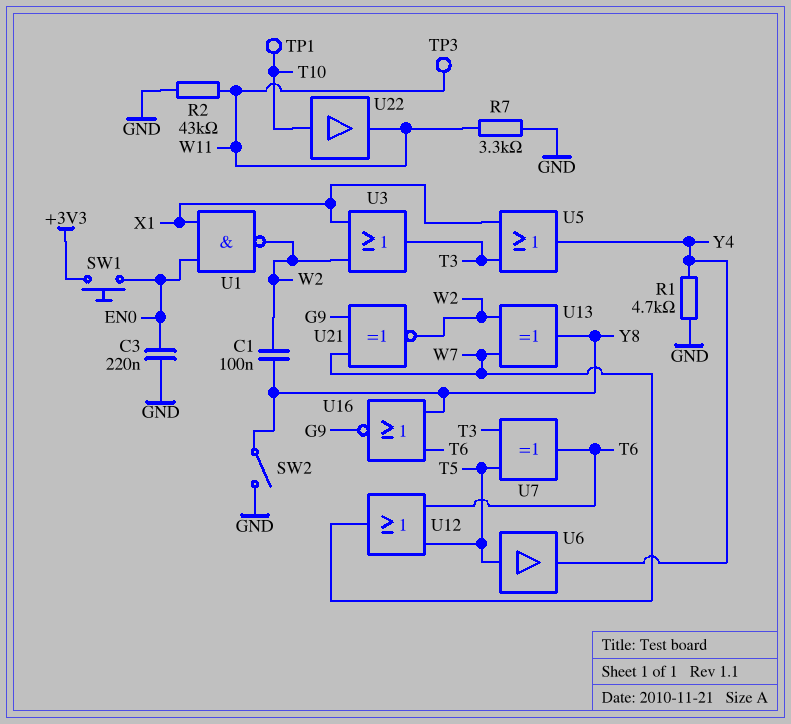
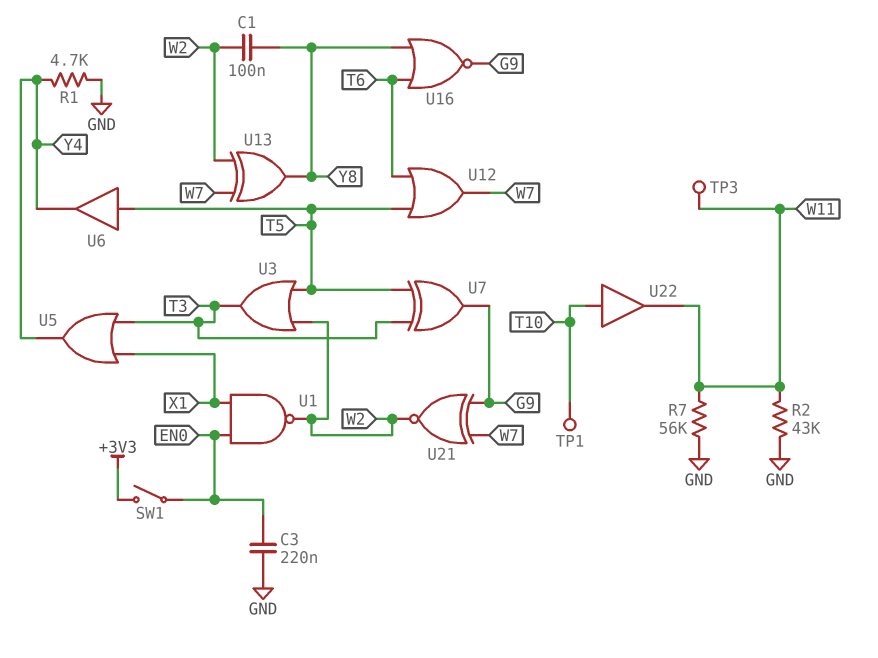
R7: 3.3k (GND, W11) -> 56k (GND, W11)
SW1: button (+3V3, EN0) -> switch (+3V3, EN0)
SW2: switch (GND, Y8) -> none
U3: OR (in W2, in X1, out T3) -> OR (in T5, in W2, out T3)
U7: XOR (in T3, in T5, out T6) -> XOR (in T3, in T5, out G9)

